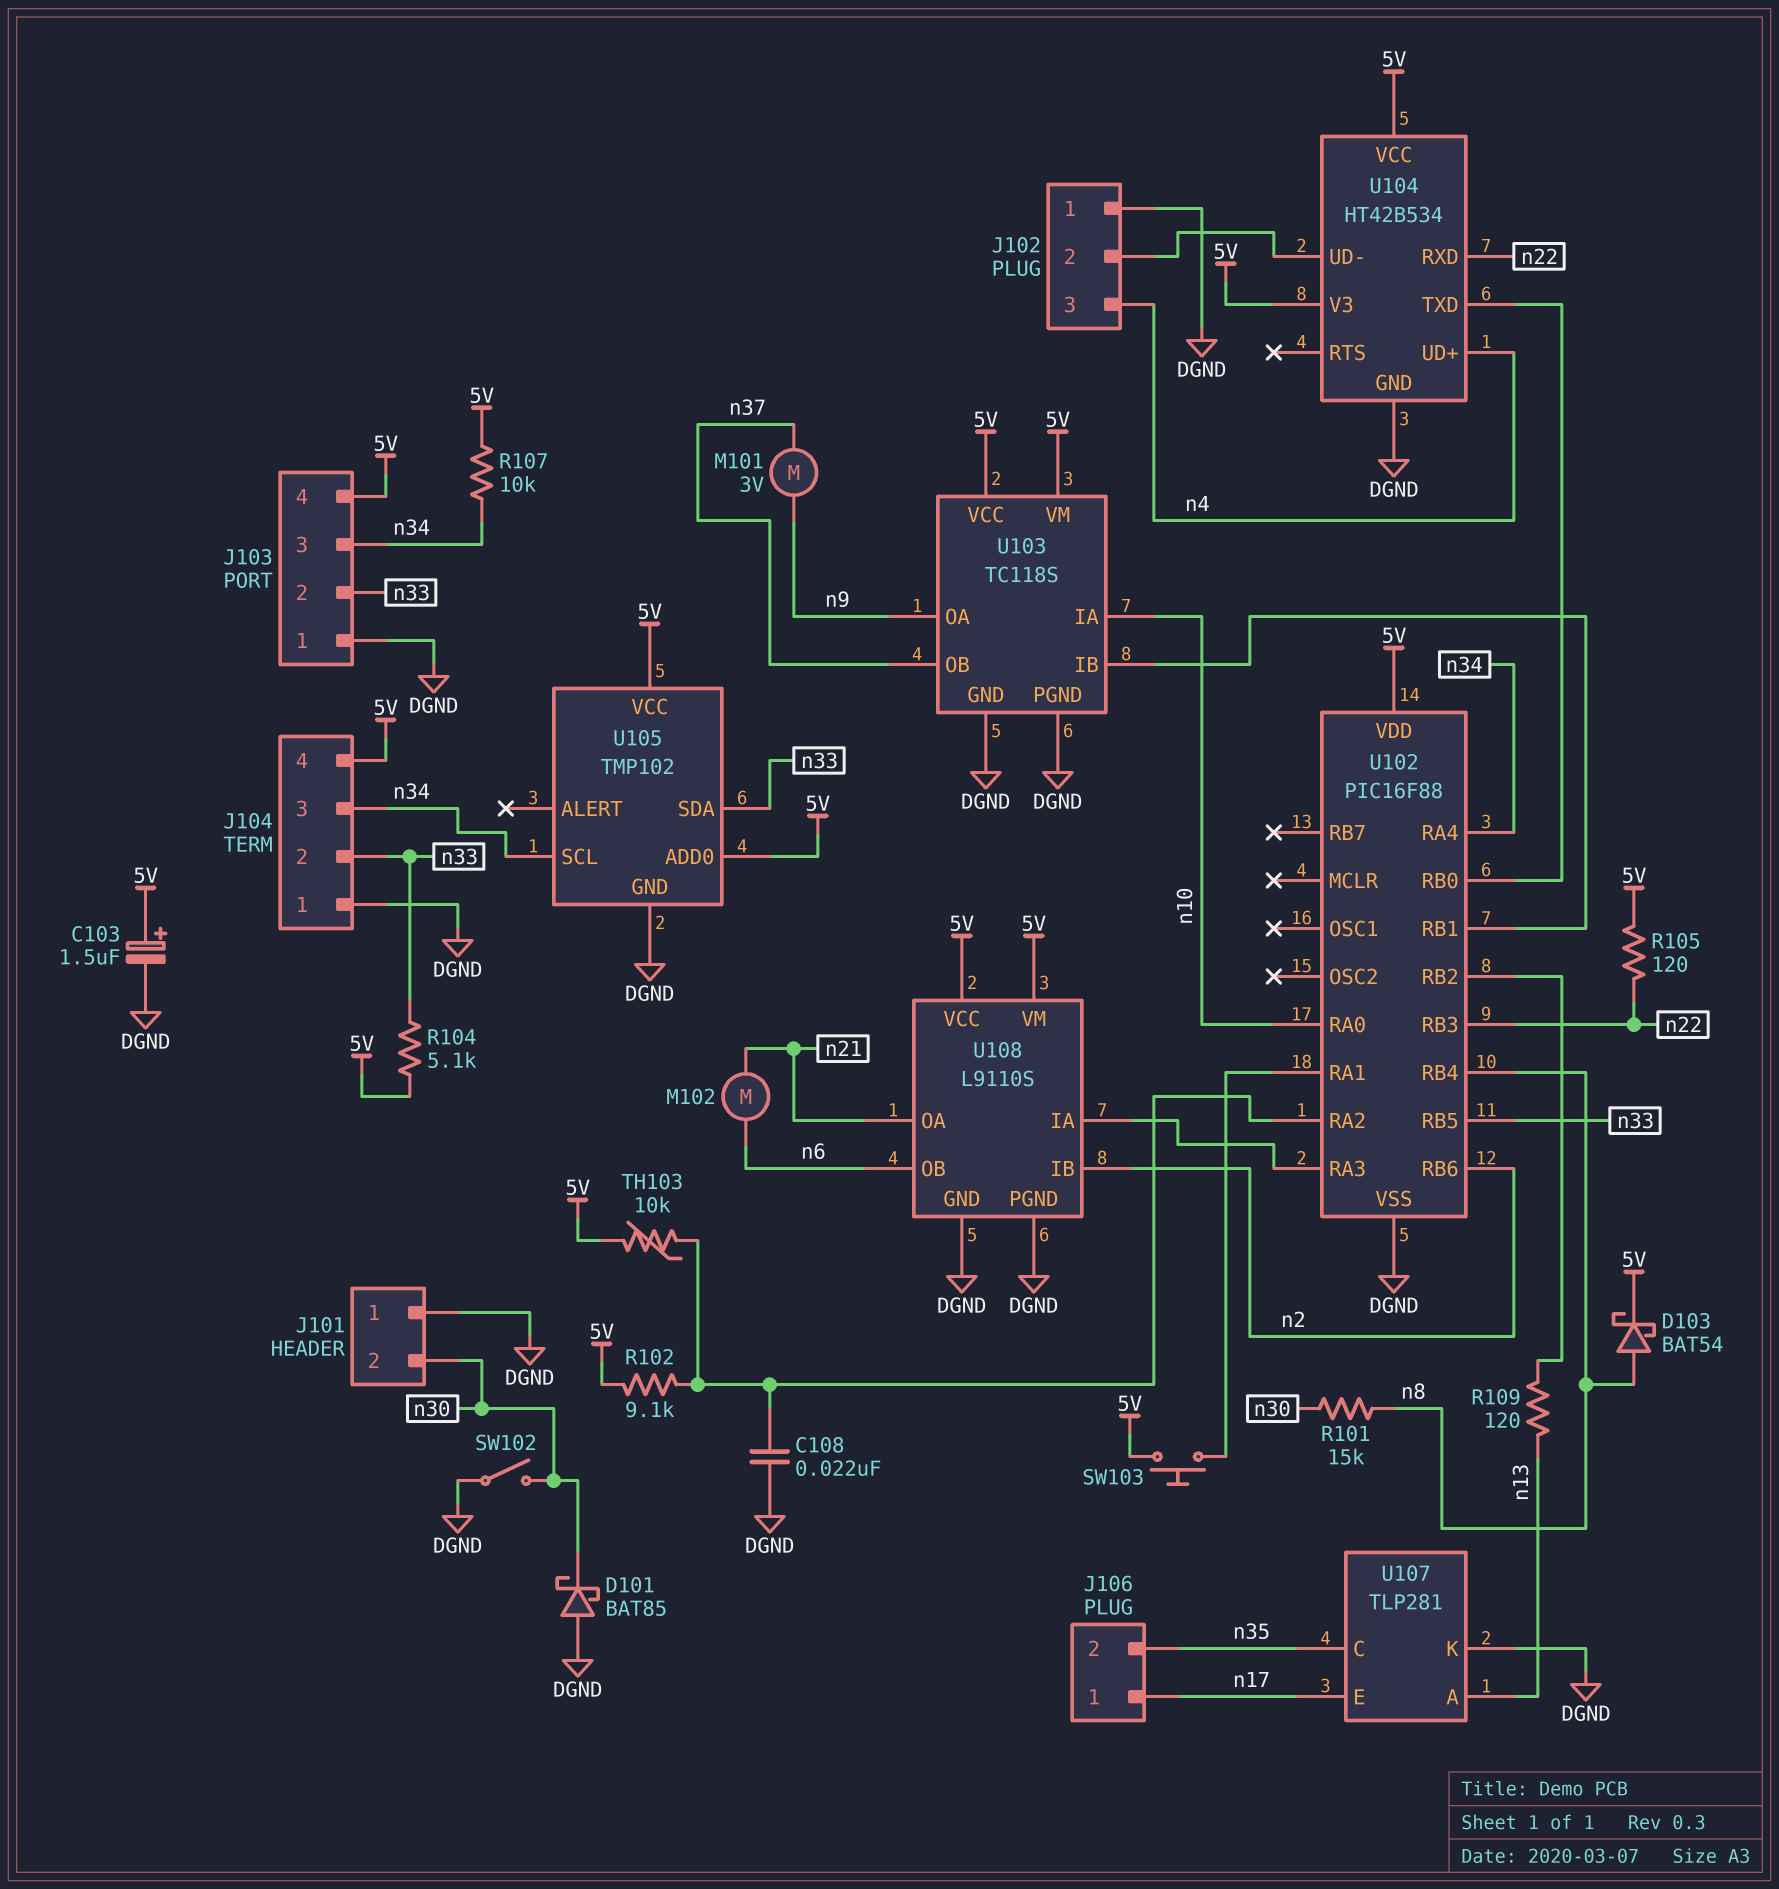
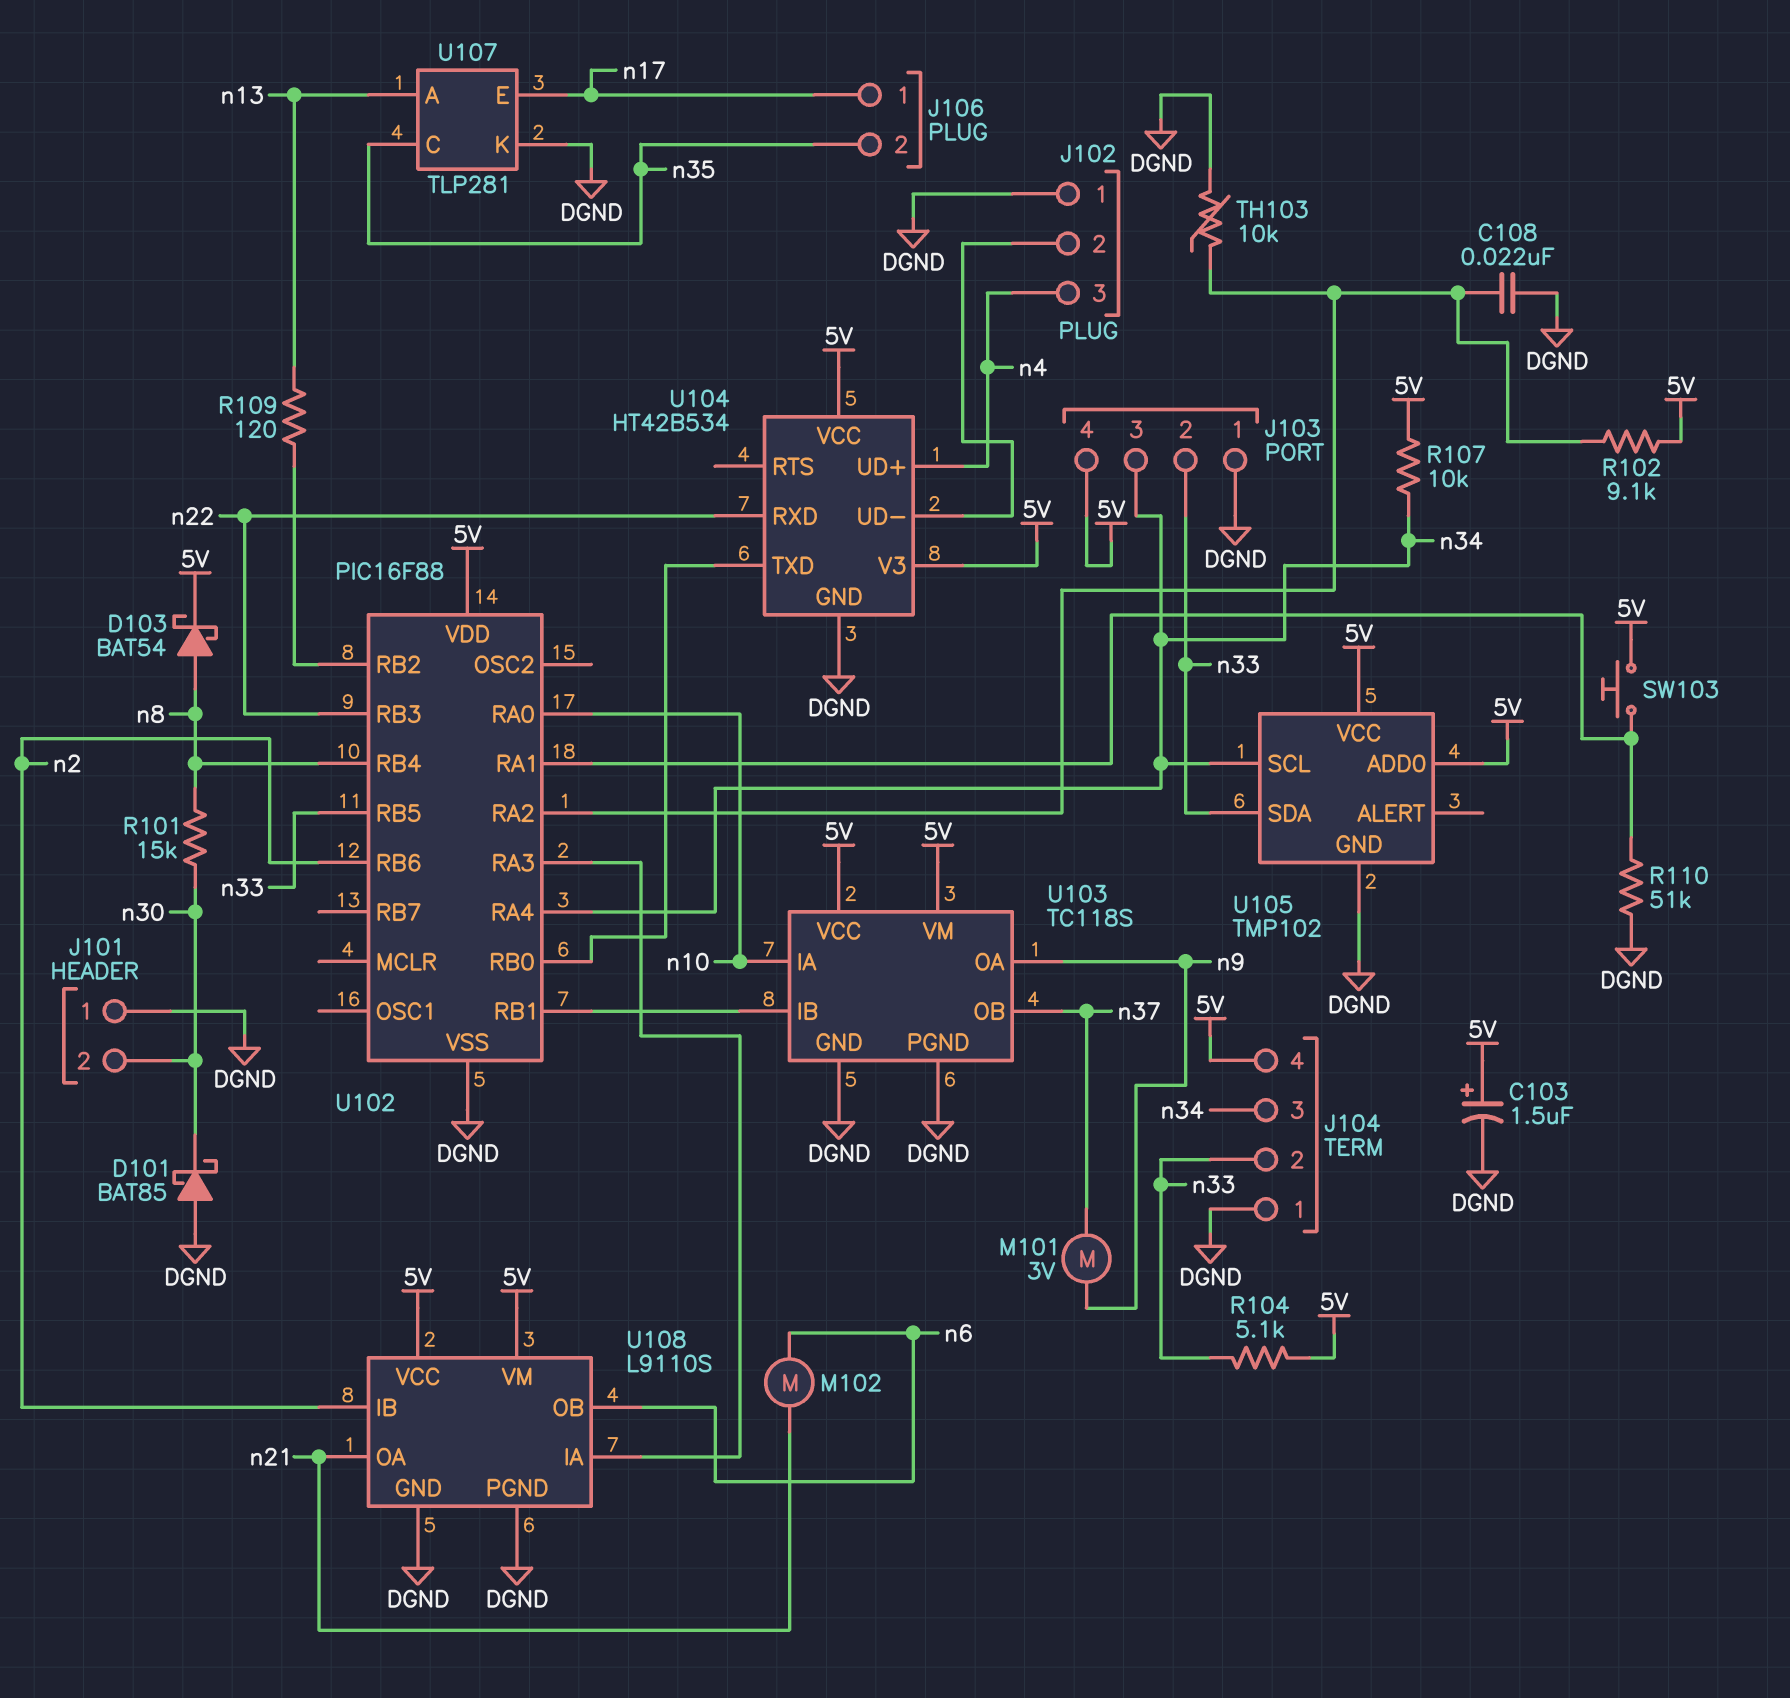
R105: 120 (5V, n22) -> none
R110: none -> 51k (DGND, U102/RA1)
SW102: switch (DGND, n30) -> none
TH103: 10k (5V, U102/RA2) -> 10k (DGND, U102/RA2)

